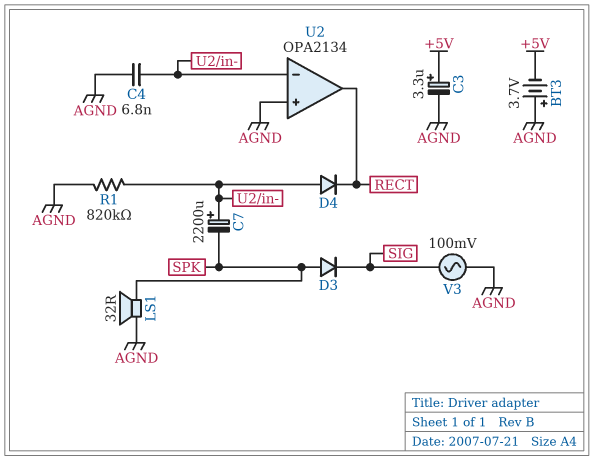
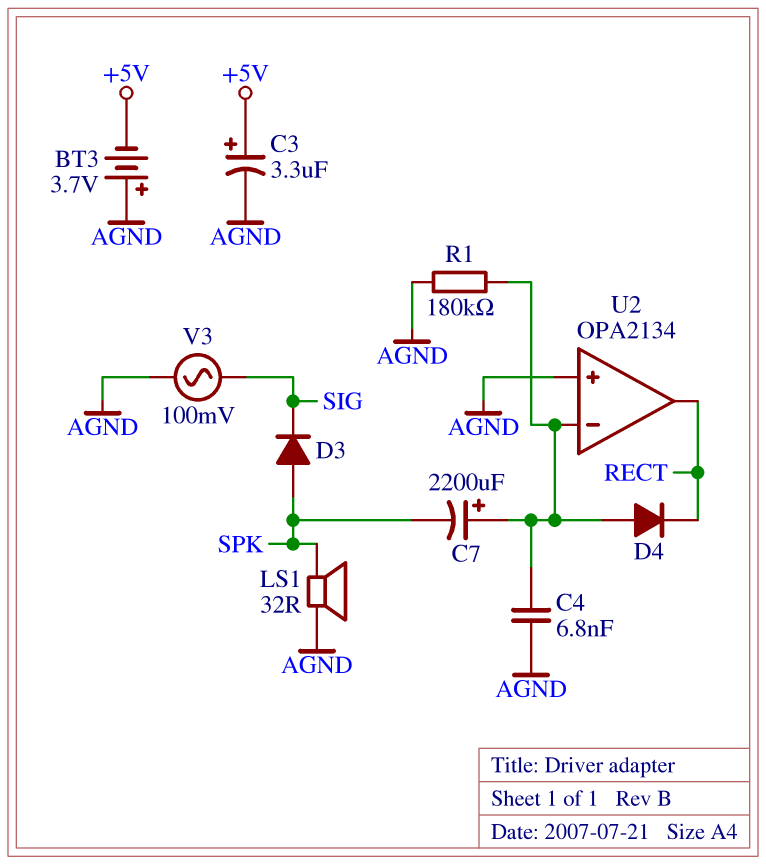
R1: 820k (AGND, U2/in-) -> 180k (AGND, U2/in-)

